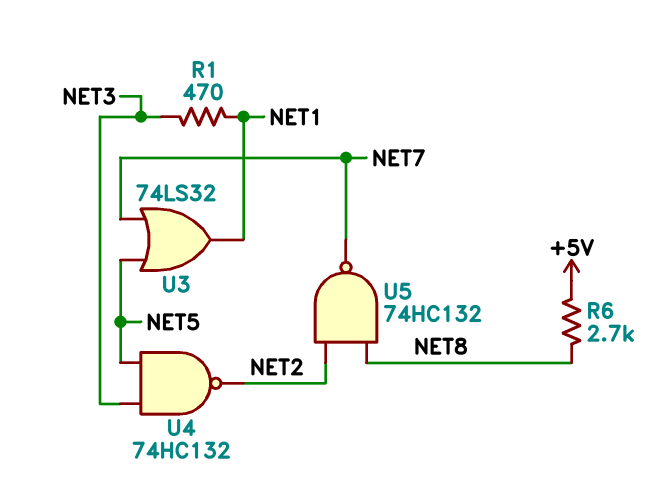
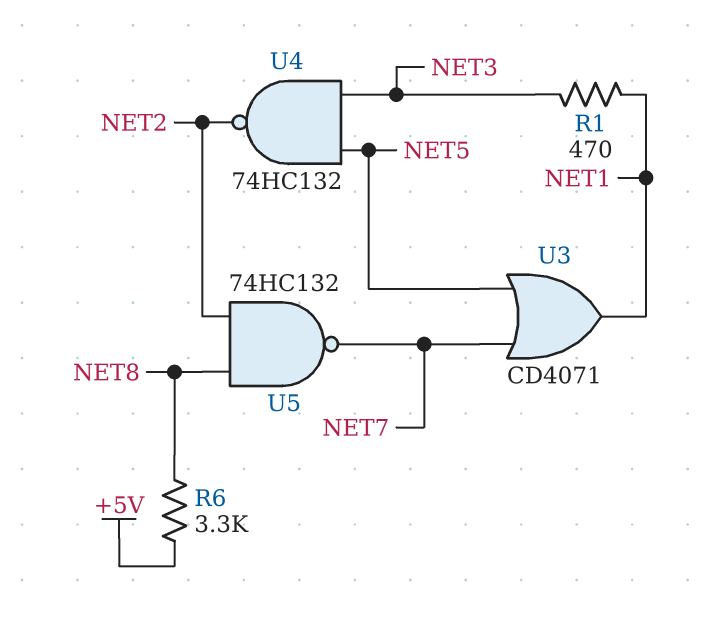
R6: 2.7k (+5V, NET8) -> 3.3k (+5V, NET8)
U3: OR 74LS32 (in NET5, in NET7, out NET1) -> OR CD4071 (in NET5, in NET7, out NET1)

